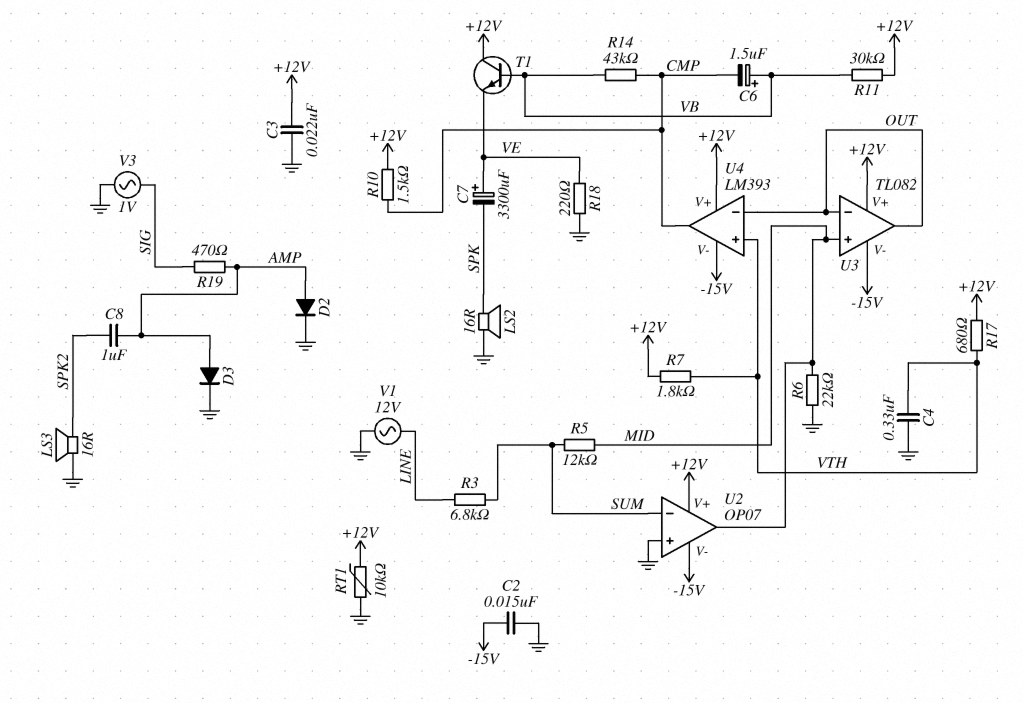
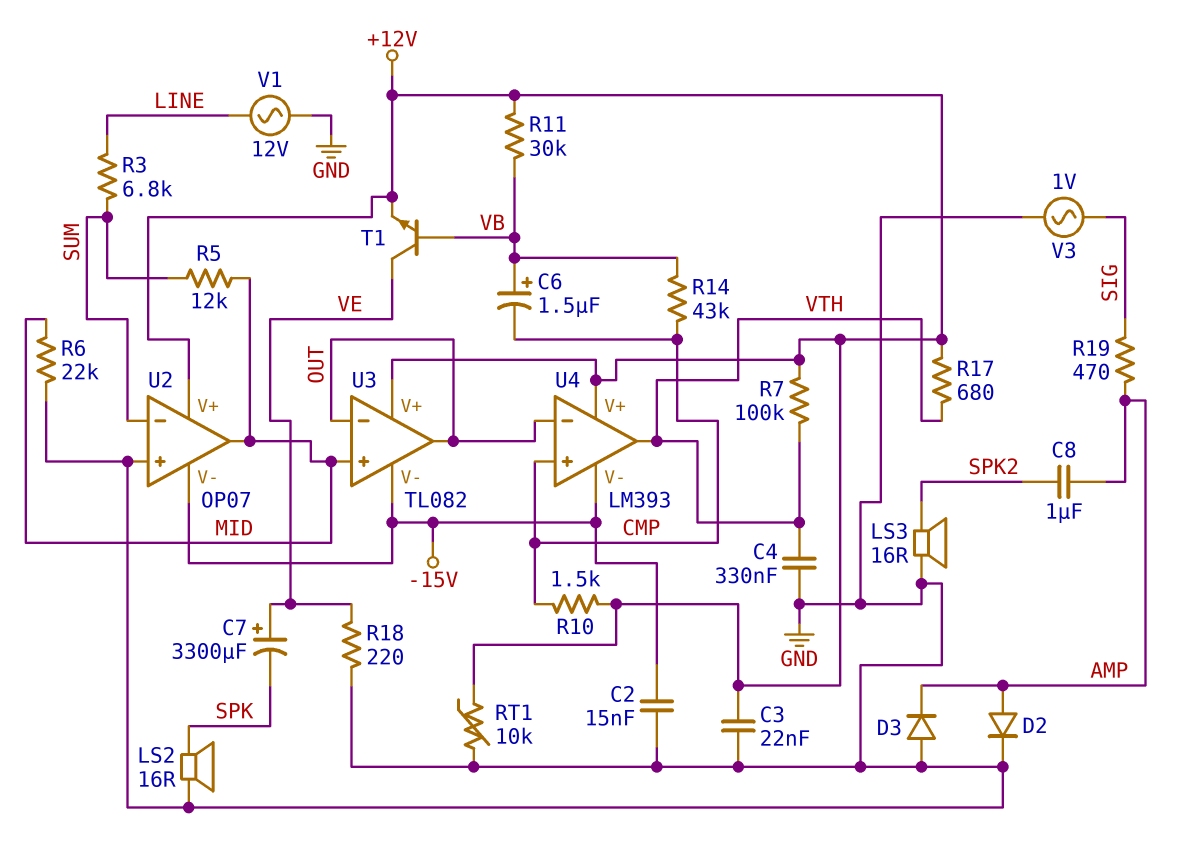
D3: diode (A AMP, K GND) -> diode (A GND, K AMP)
R7: 1.8k (+12V, VTH) -> 100k (+12V, VTH)
T1: NPN (B VB, C +12V, E VE) -> NPN (B VB, C VE, E +12V)
U4 pin in+: VTH -> CMP
U4 pin out: CMP -> VTH

